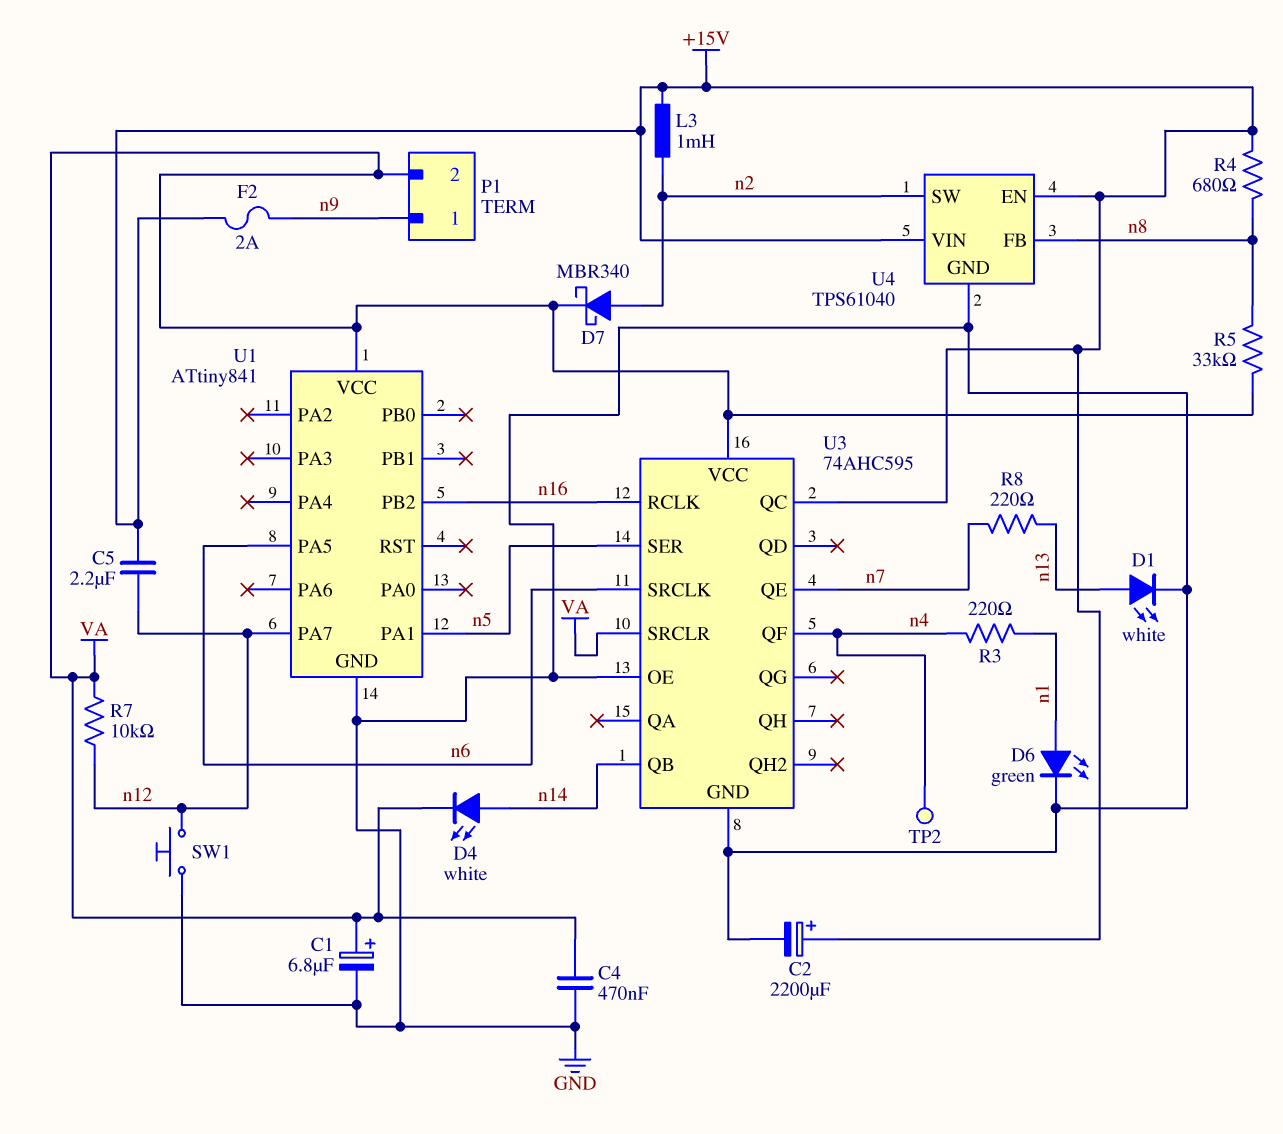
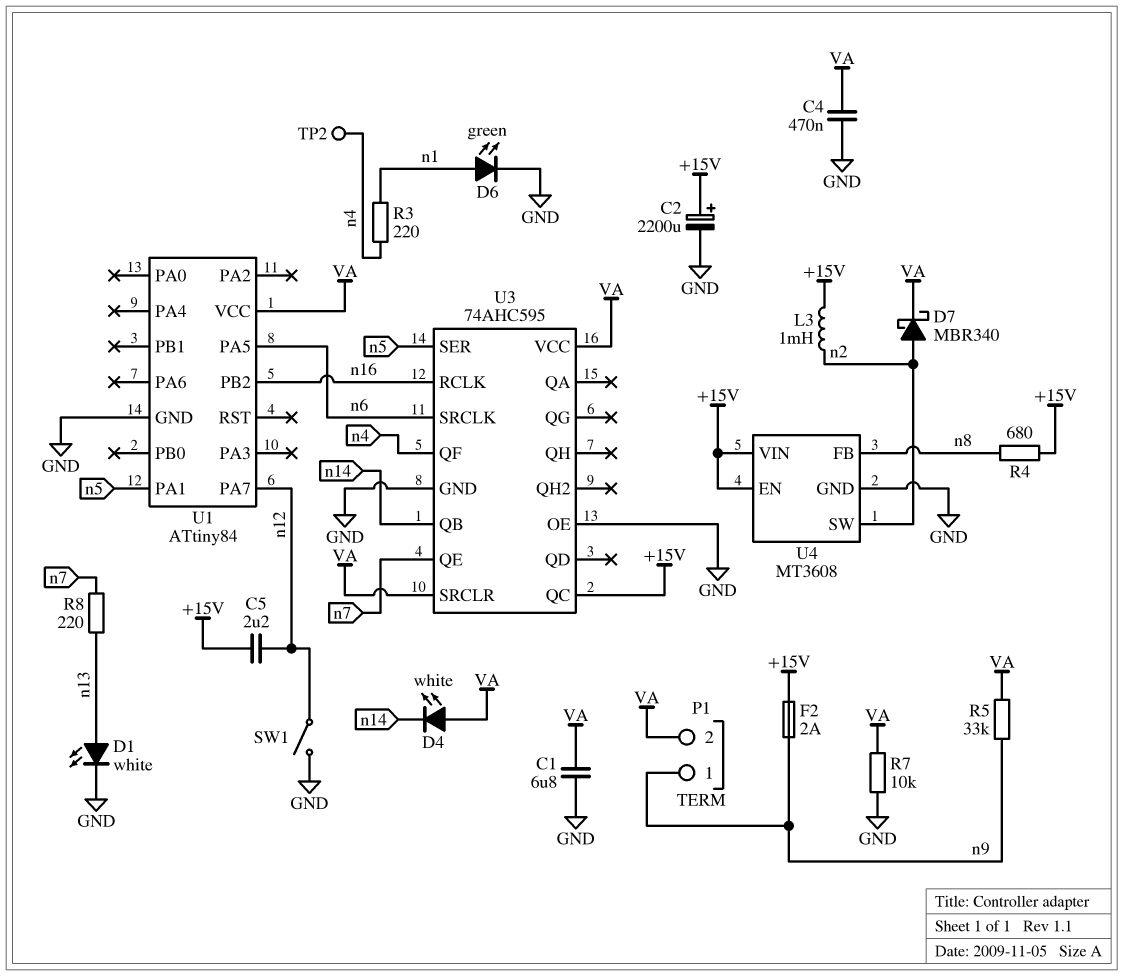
C1: 6.8uF (plus VA, minus GND) -> 6.8uF (GND, VA)
D4: LED white (A n14, K VA) -> LED white (A VA, K n14)
R5: 33k (VA, n8) -> 33k (VA, n9)
R7: 10k (VA, n12) -> 10k (GND, VA)
SW1: button (GND, n12) -> switch (GND, n12)
U1: ATtiny841 -> ATtiny84
U4: TPS61040 -> MT3608

